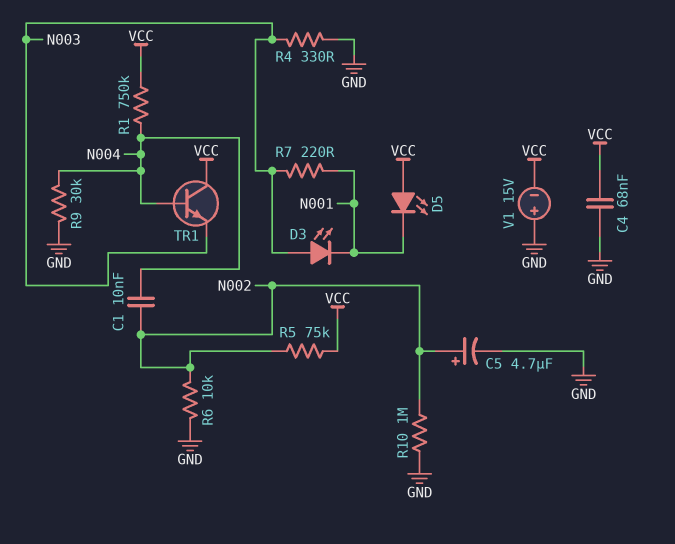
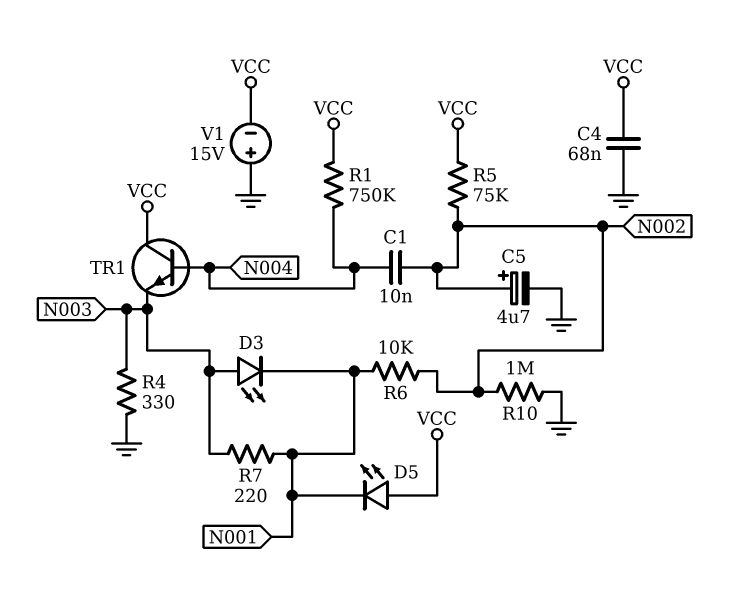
R6: 10k (GND, N002) -> 10k (N001, N002)
R9: 30k (GND, N004) -> none

